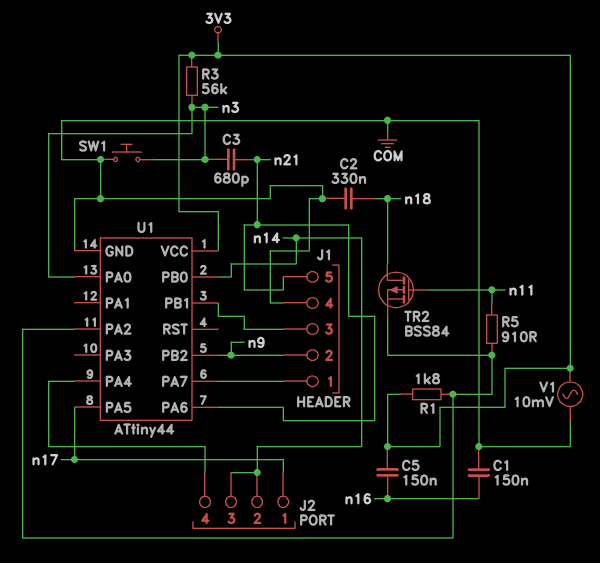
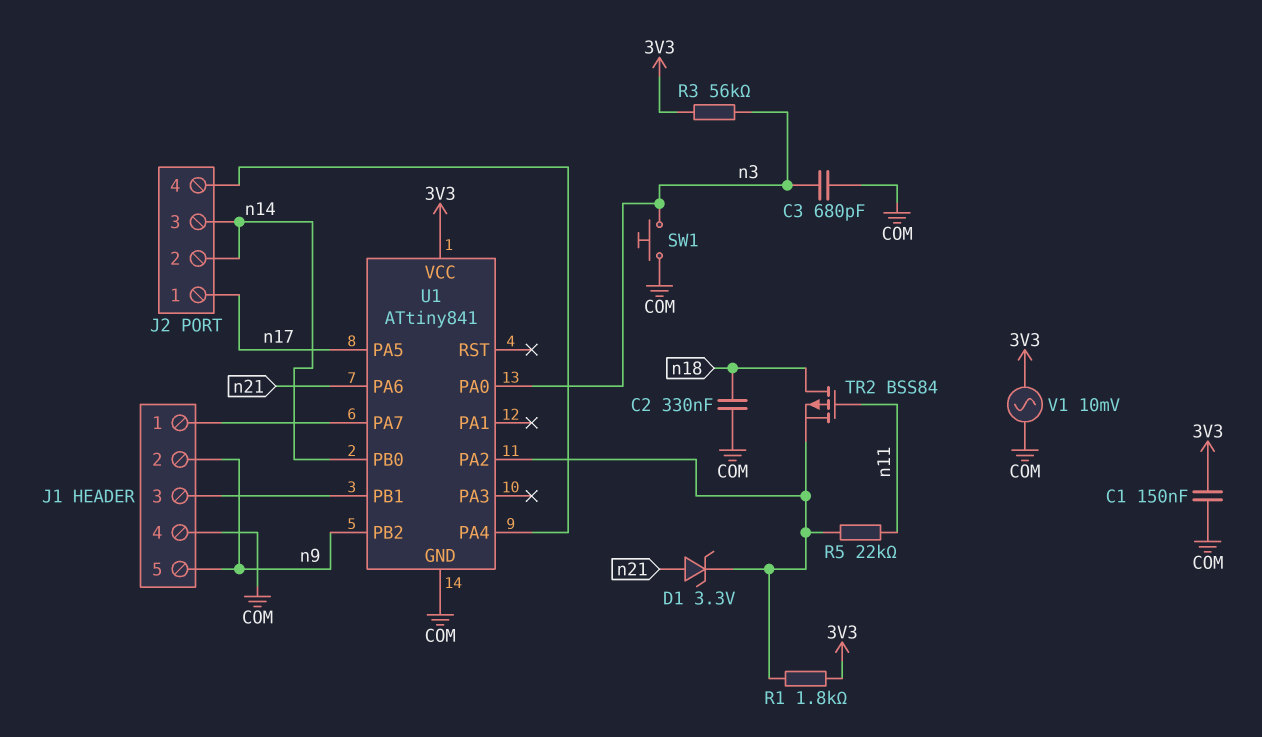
C1: 150nF (COM, n16) -> 150nF (3V3, COM)
C3: 680pF (n3, n21) -> 680pF (COM, n3)
C5: 150nF (3V3, n16) -> none
D1: none -> zener 3.3V (A n21, K U1/PA2)
J1 pin 5: n21 -> n9
R5: 910 (U1/PA2, n11) -> 22k (U1/PA2, n11)
U1: ATtiny44 -> ATtiny841

